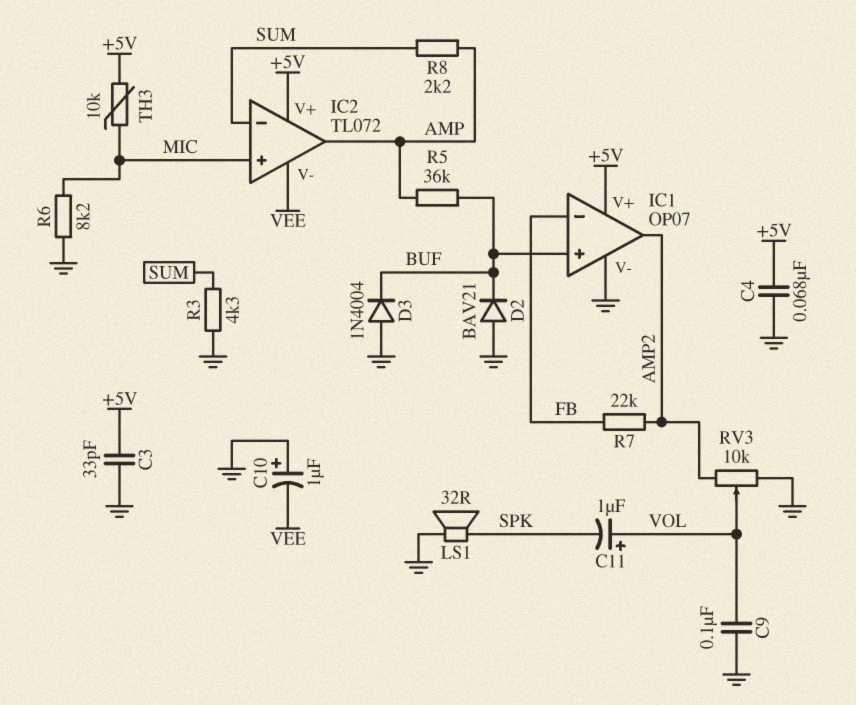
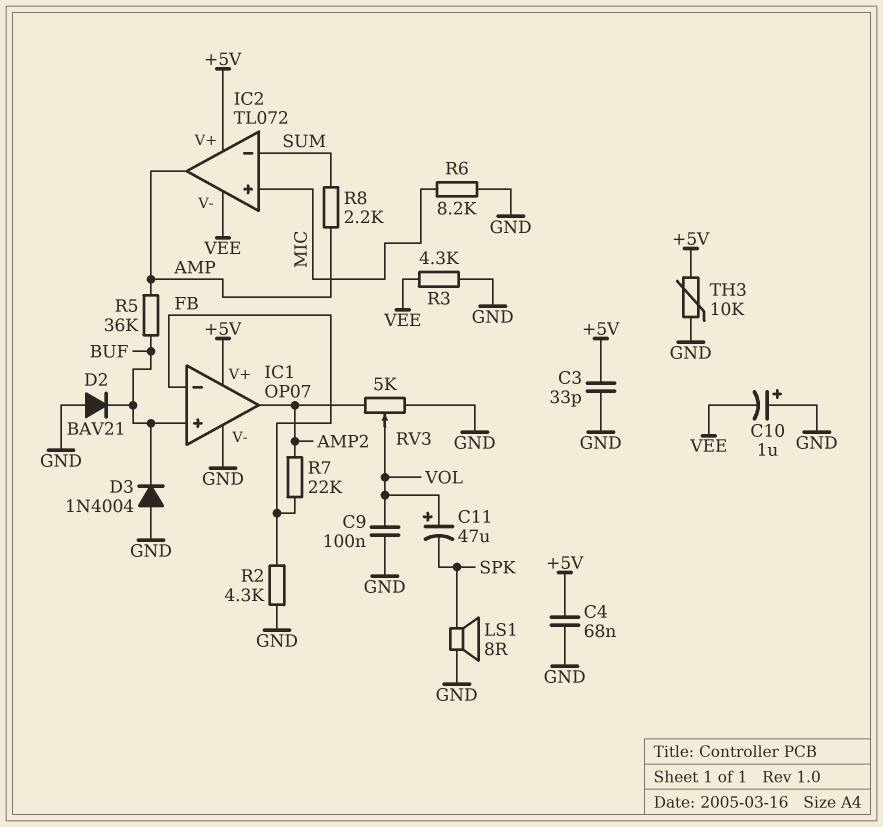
C11: 1uF (plus VOL, minus SPK) -> 47uF (plus VOL, minus SPK)
LS1: speaker 32R (GND, SPK) -> speaker 8R (GND, SPK)
R2: none -> 4.3k (FB, GND)
R3: 4.3k (GND, SUM) -> 4.3k (GND, VEE)
RV3: 10k (AMP2, GND, wiper VOL) -> 5k (AMP2, GND, wiper VOL)
TH3: 10k (+5V, MIC) -> 10k (+5V, GND)

